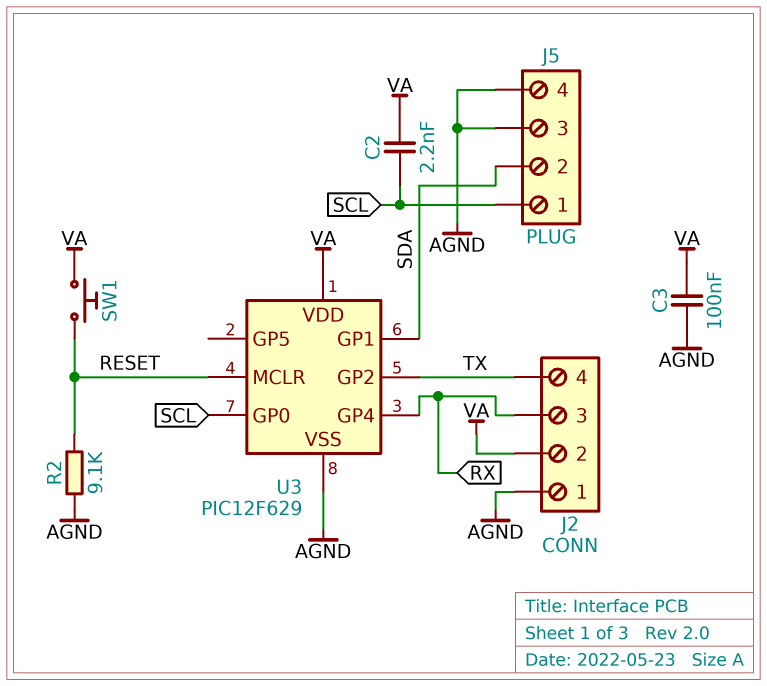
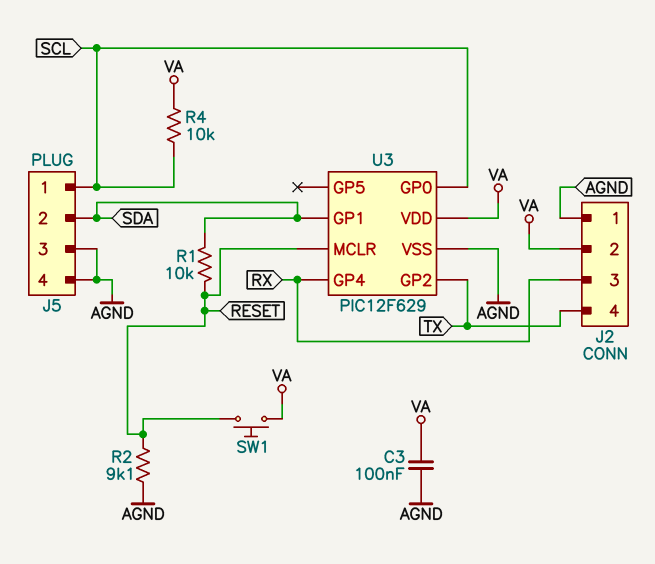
C2: 2.2nF (SCL, VA) -> none
R1: none -> 10k (RESET, SDA)
R4: none -> 10k (SCL, VA)

